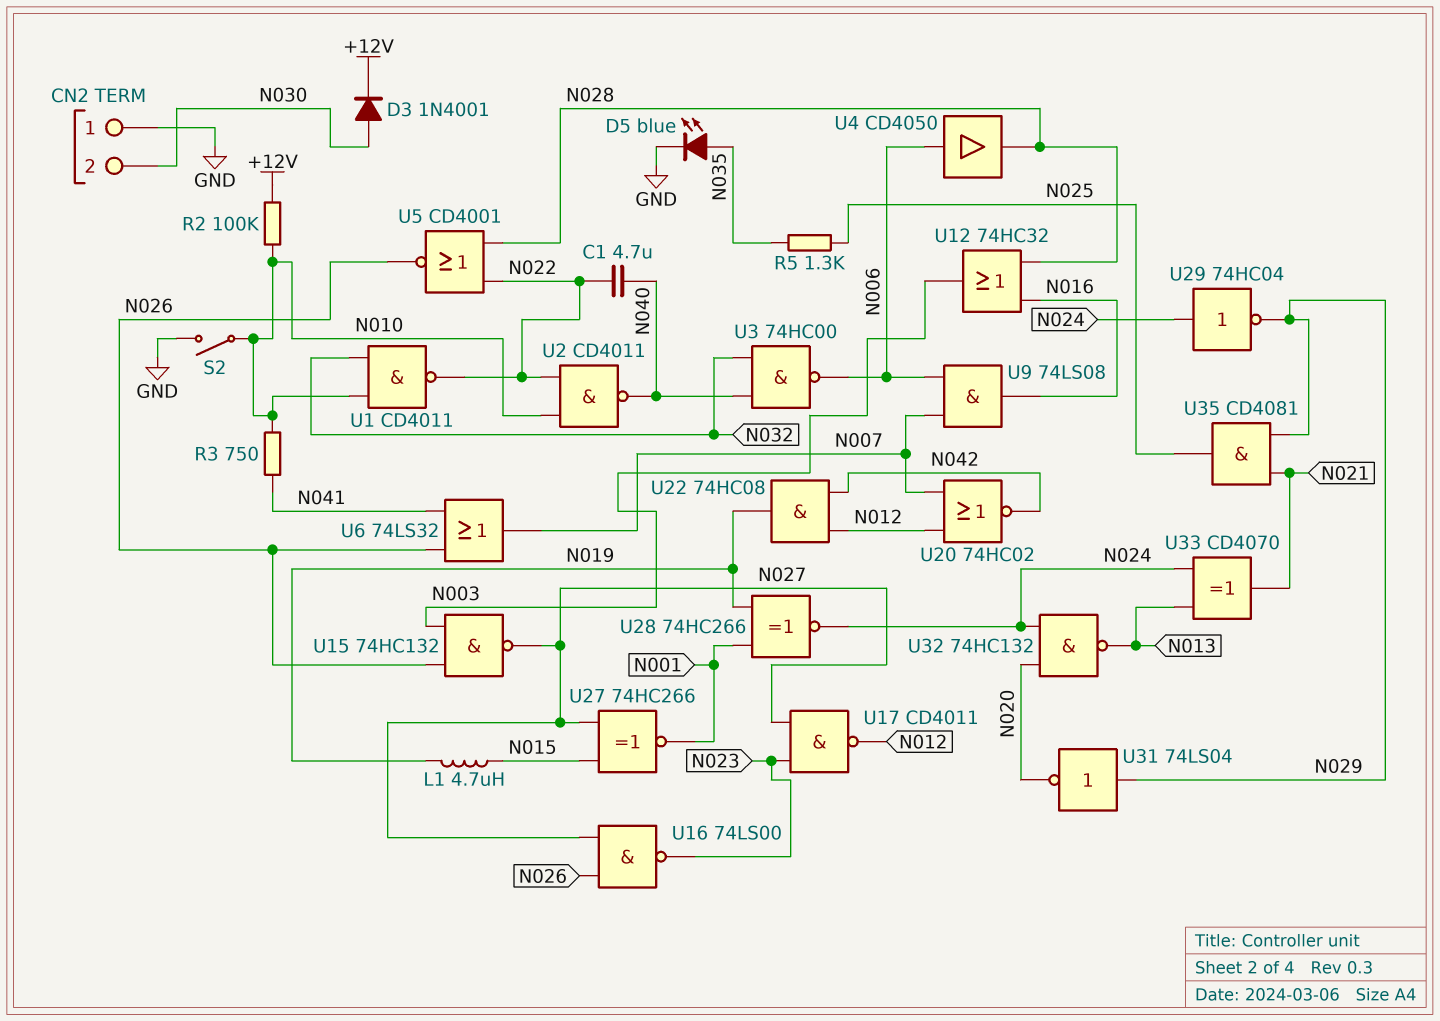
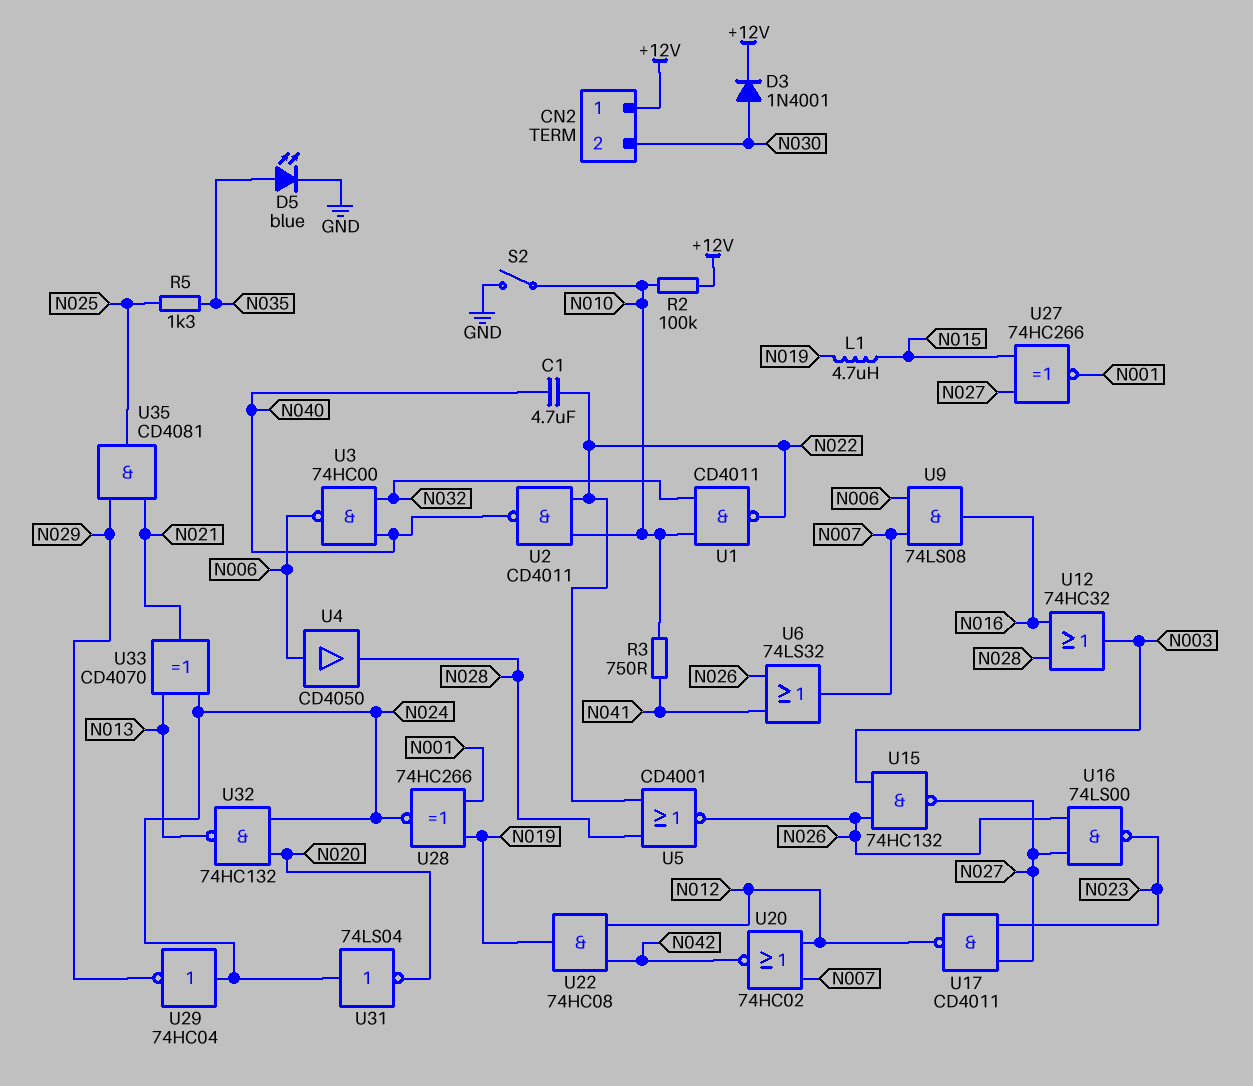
CN2 pin 1: GND -> +12V
U31: NOT 74LS04 (in N029, out N020) -> NOT 74LS04 (in N024, out N020)

